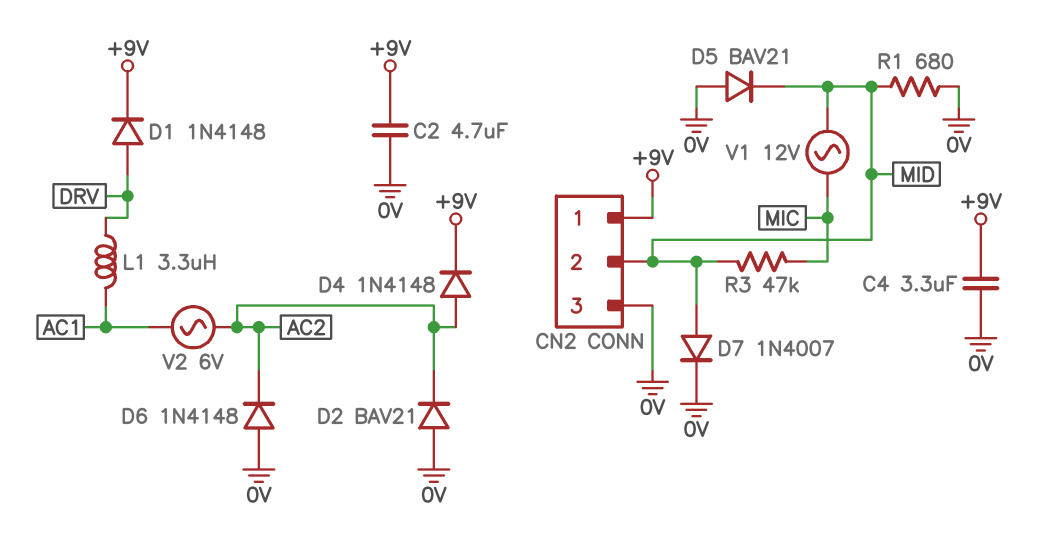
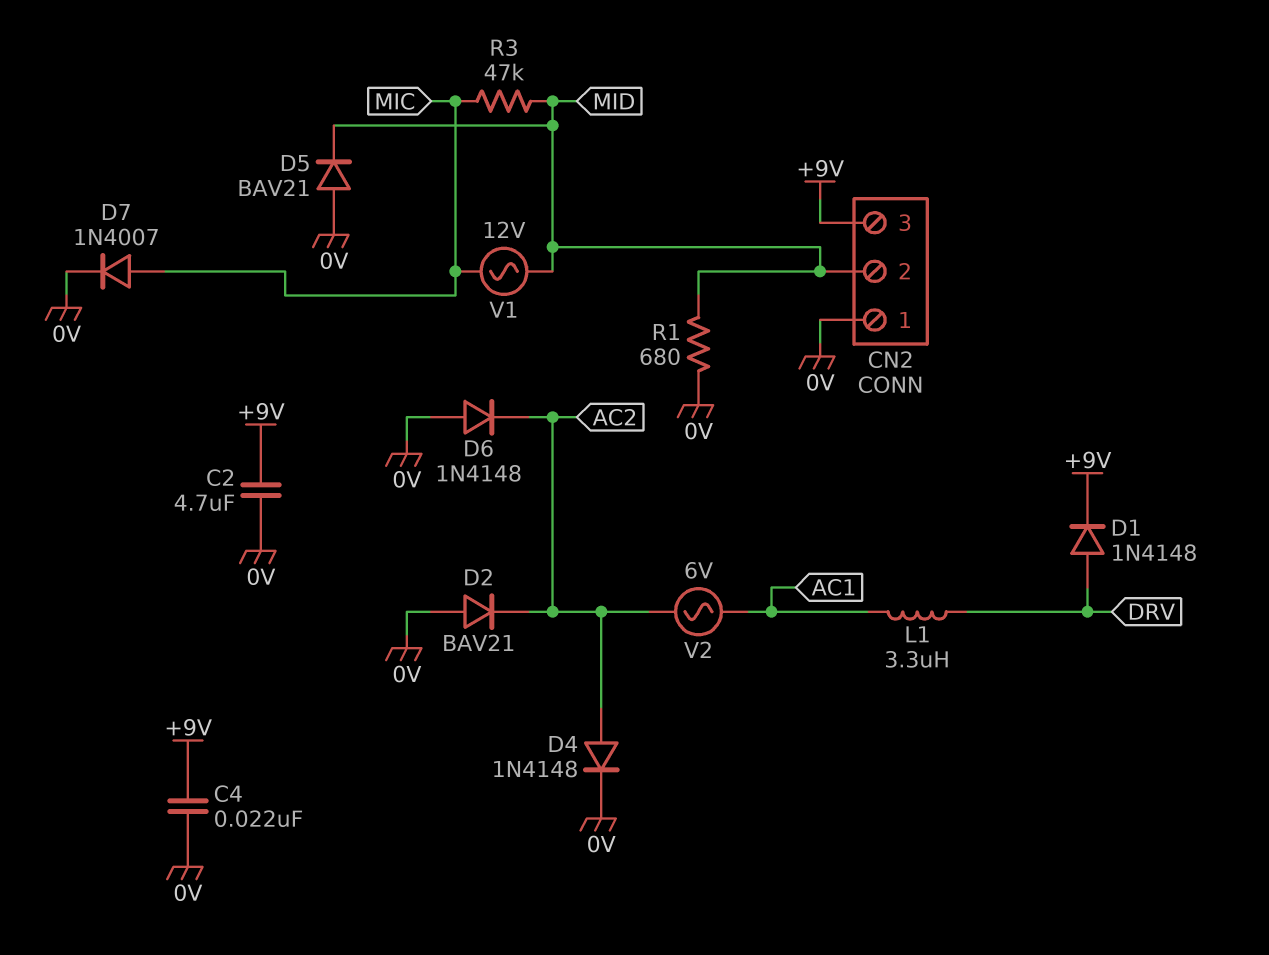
C4: 3.3uF (+9V, 0V) -> 22nF (+9V, 0V)
CN2 pin 1: +9V -> 0V
CN2 pin 3: 0V -> +9V
D4: diode 1N4148 (A AC2, K +9V) -> diode 1N4148 (A AC2, K 0V)
D7: diode 1N4007 (A MID, K 0V) -> diode 1N4007 (A MIC, K 0V)

